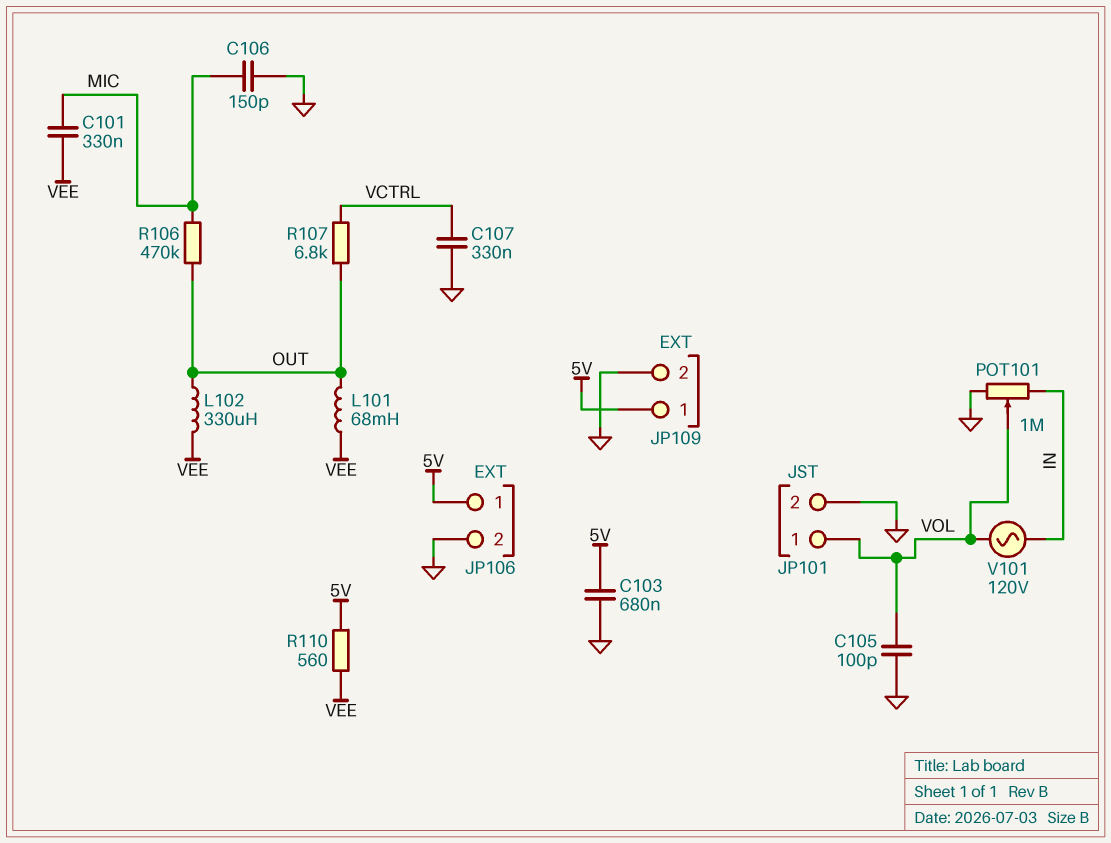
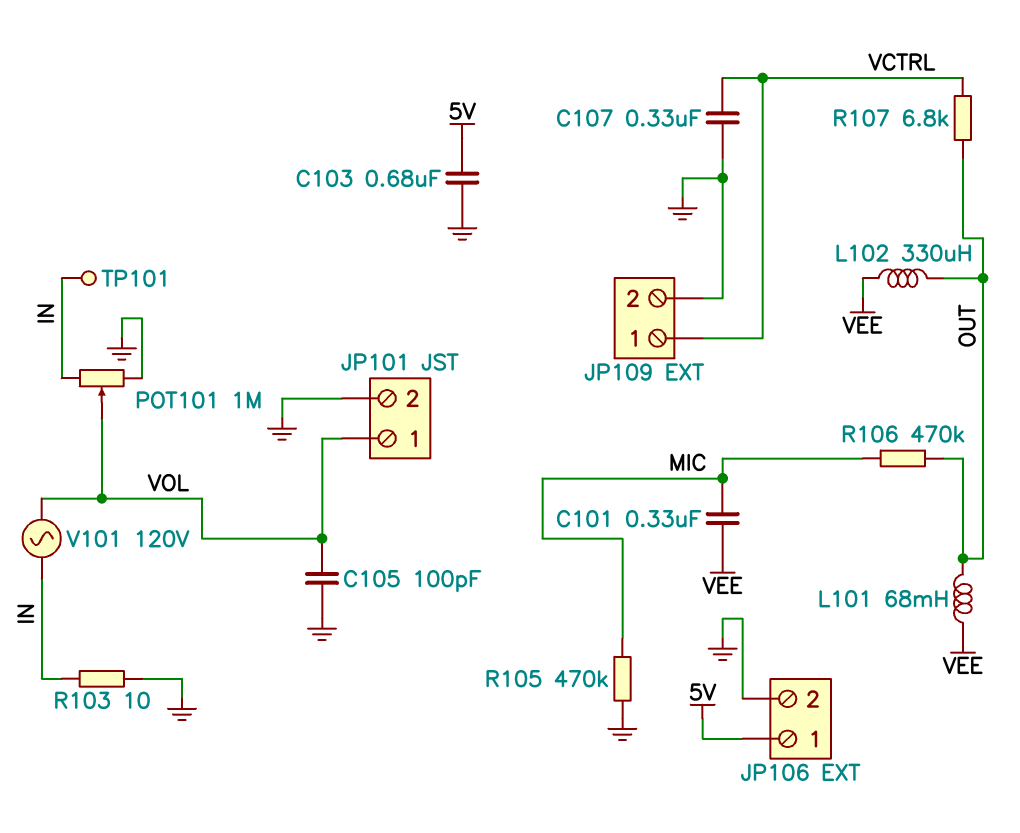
C106: 150pF (GND, MIC) -> none
JP109 pin 1: 5V -> VCTRL
R103: none -> 10 (GND, IN)
R105: none -> 470k (GND, MIC)
R110: 560 (5V, VEE) -> none
TP101: none -> test point (IN)

